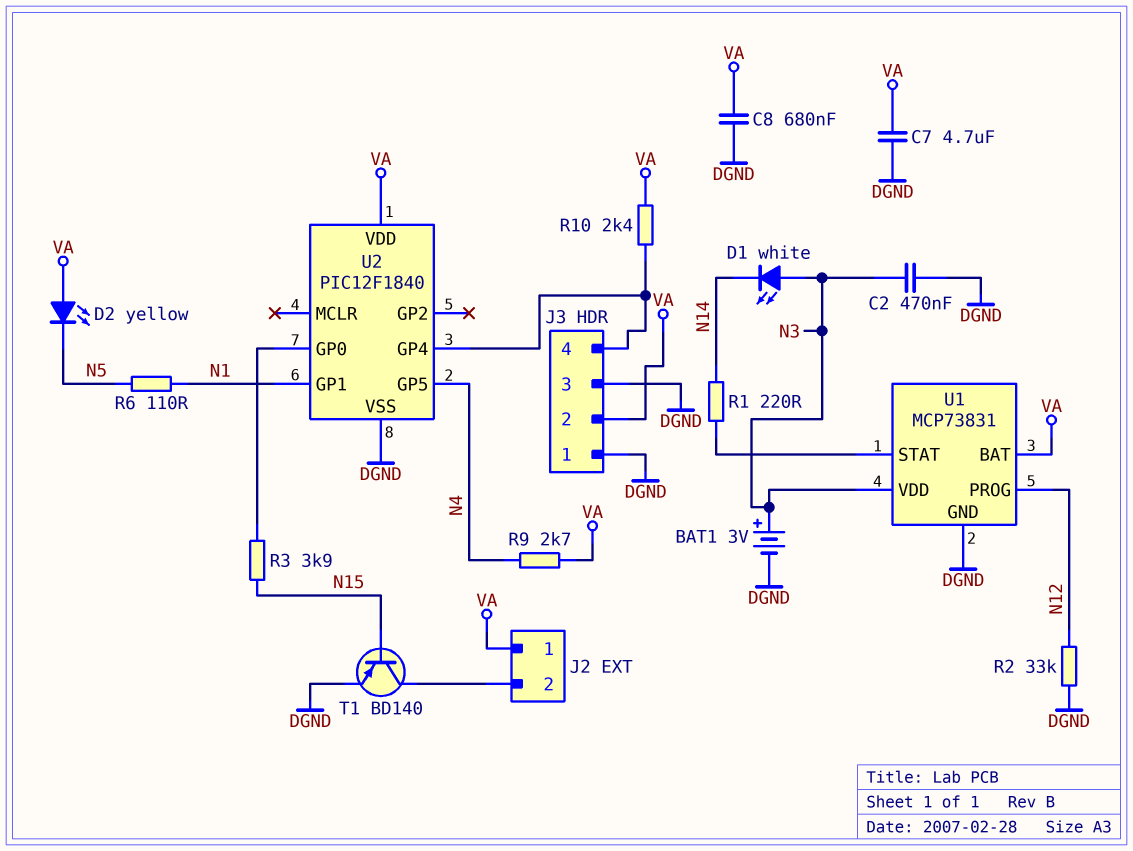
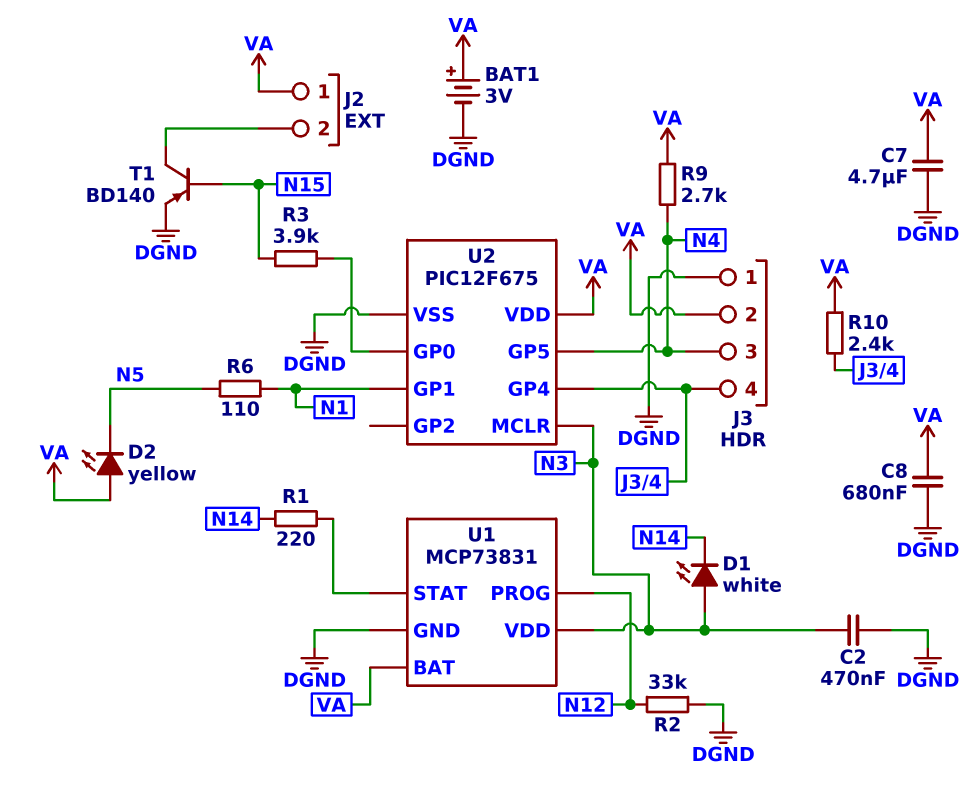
BAT1: 3V (plus N3, minus DGND) -> 3V (plus VA, minus DGND)
J3 pin 3: DGND -> N4
U2: PIC12F1840 -> PIC12F675
U2 pin MCLR: none -> N3

